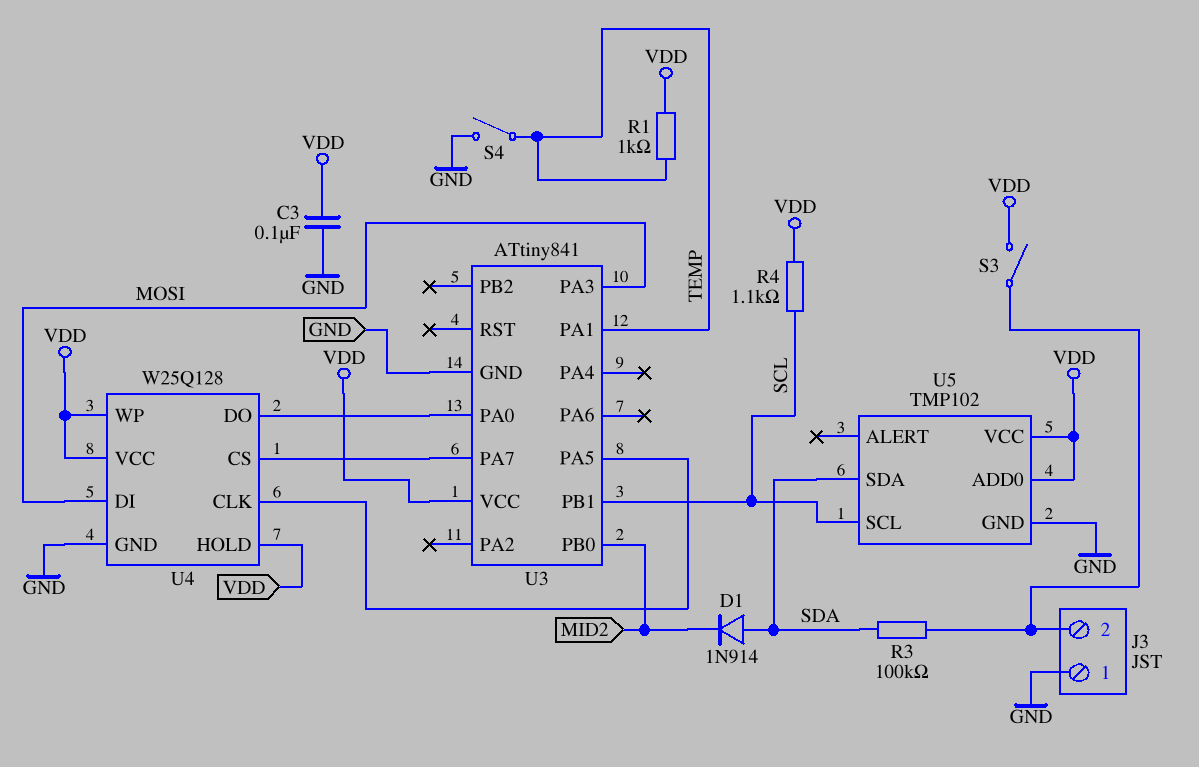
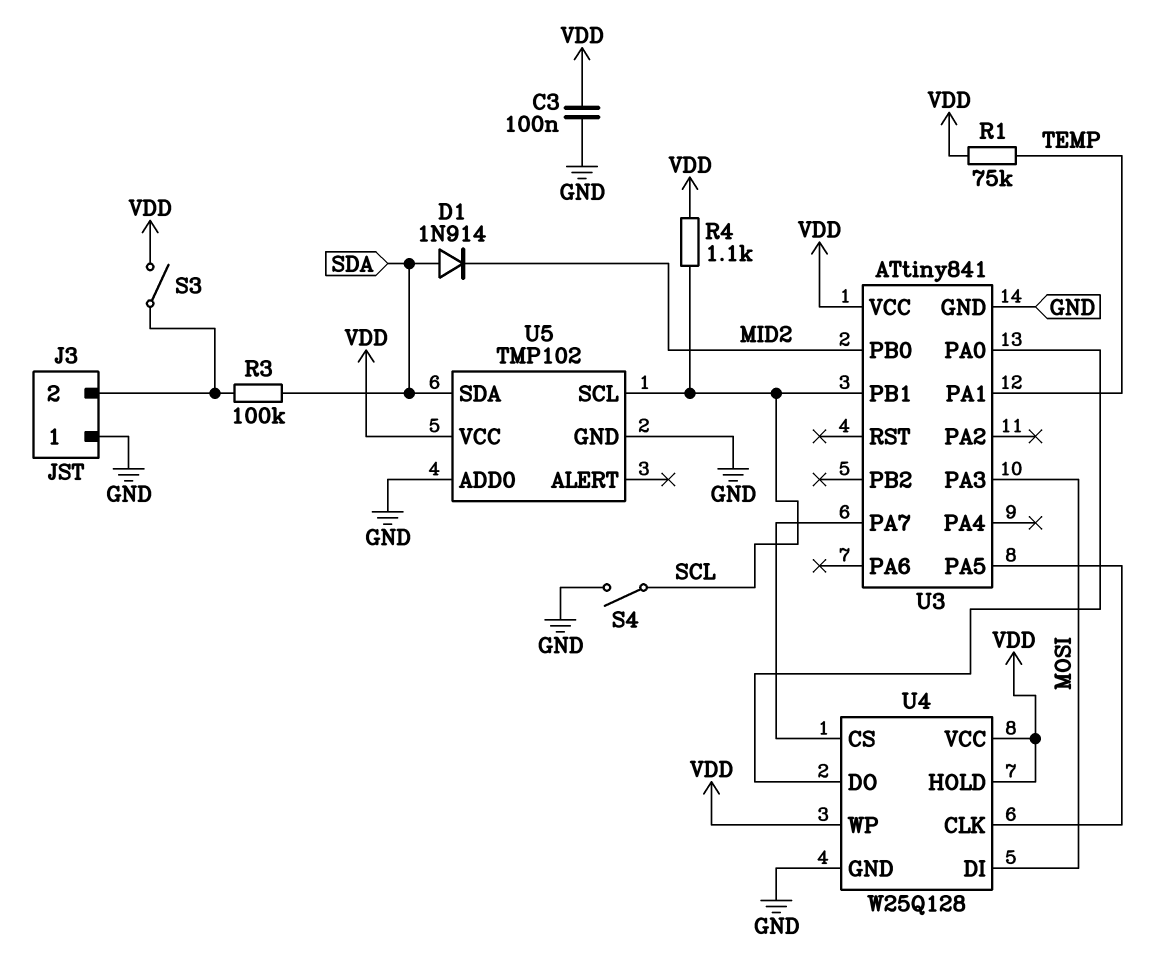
R1: 1k (TEMP, VDD) -> 75k (TEMP, VDD)
S4: switch (GND, TEMP) -> switch (GND, SCL)
U5 pin ADD0: VDD -> GND

